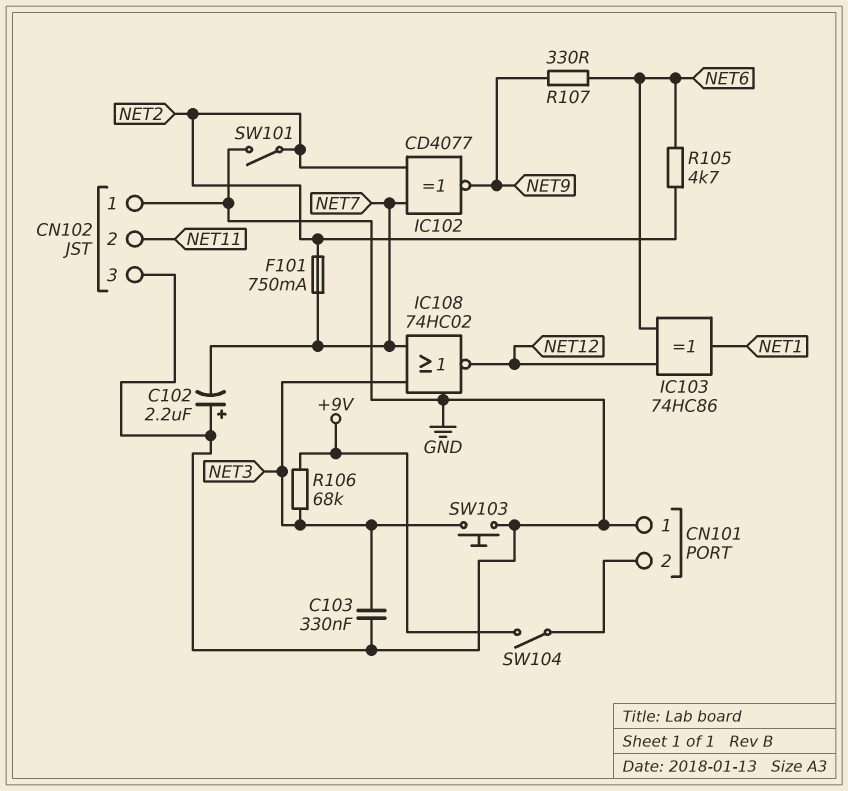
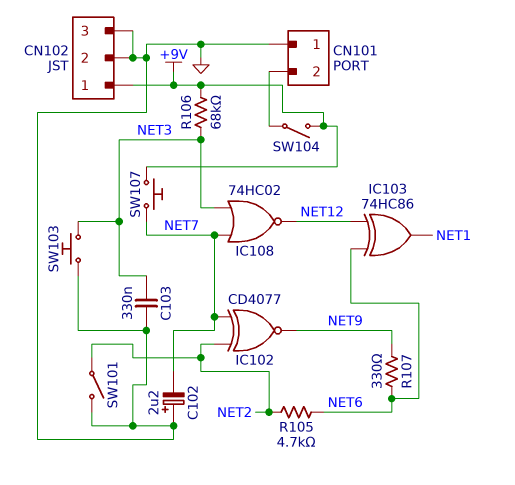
CN102 pin 1: GND -> +9V
CN102 pin 2: NET11 -> GND
F101: 750mA (NET2, NET7) -> none
SW107: none -> button (+9V, NET7)

